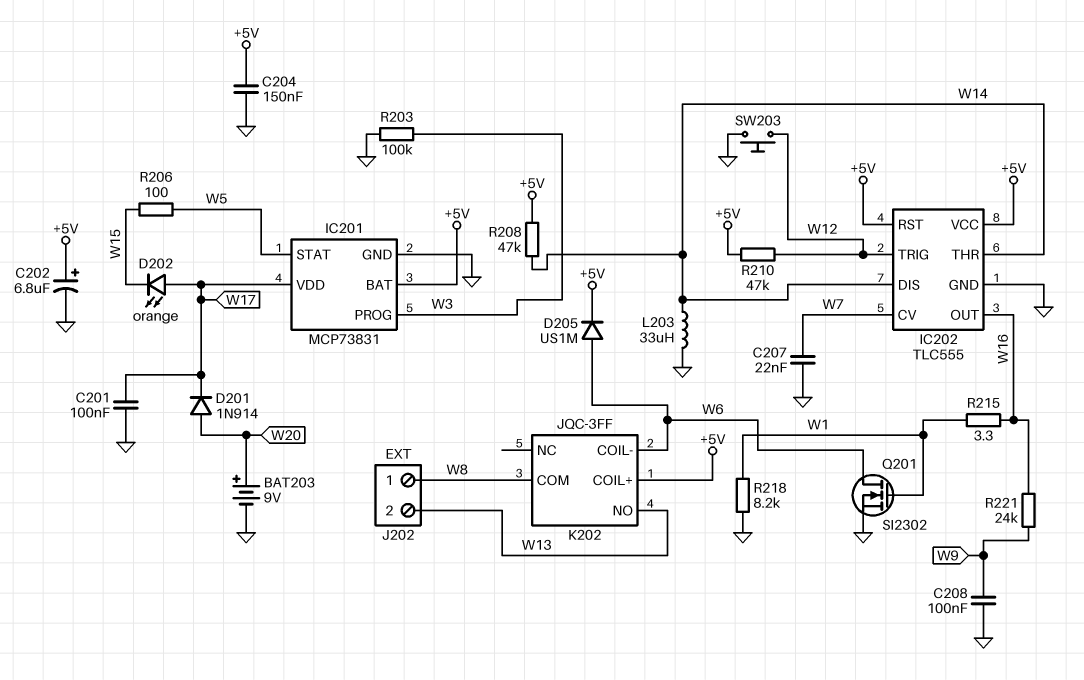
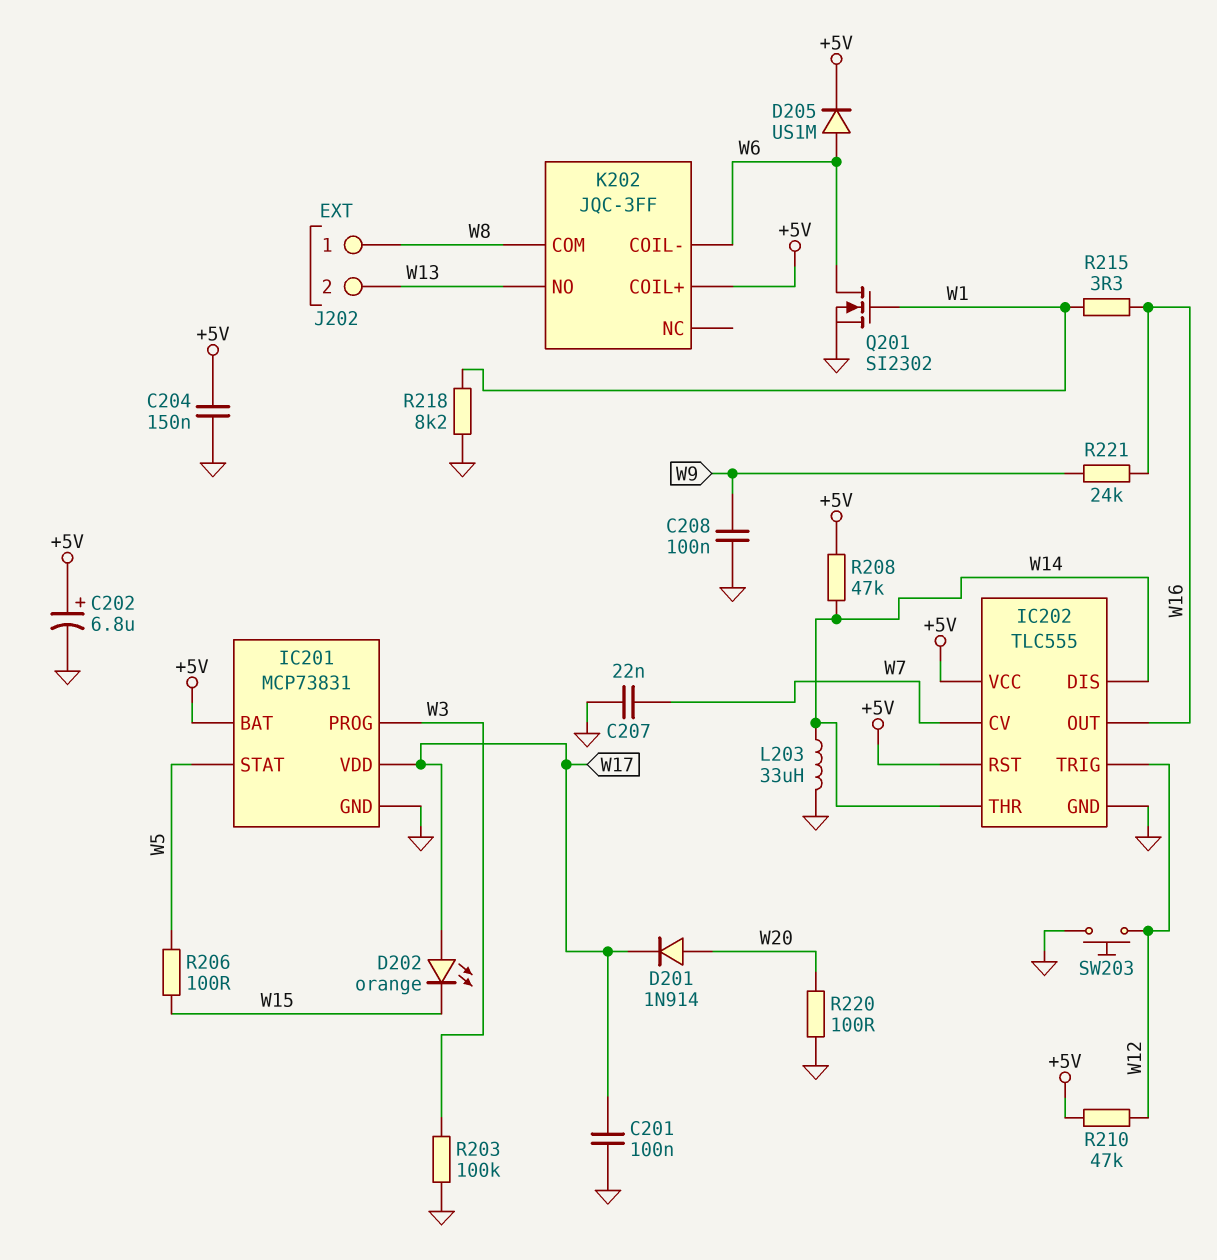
BAT203: 9V (plus W20, minus GND) -> none
R220: none -> 100 (GND, W20)

